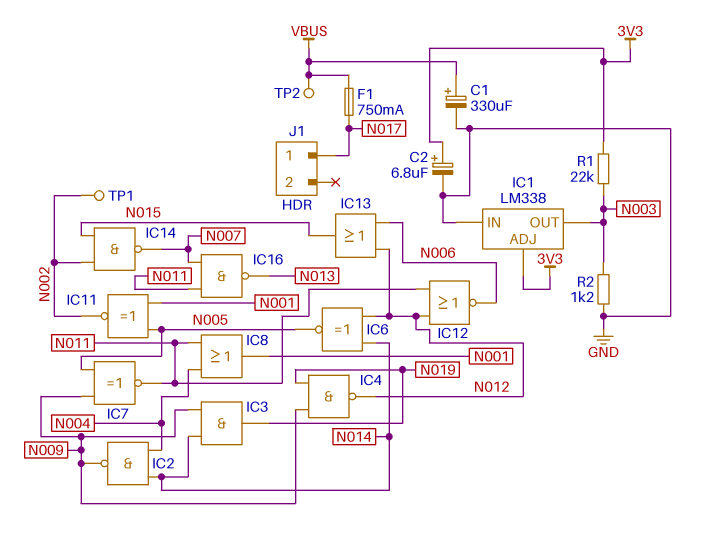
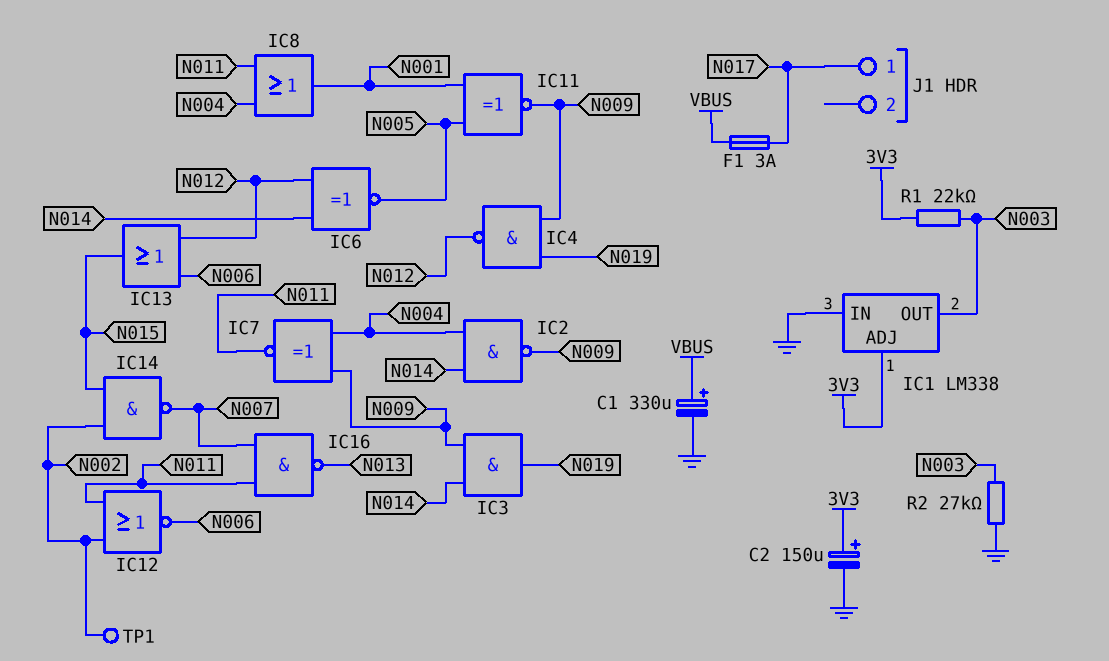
C2: 6.8uF (plus 3V3, minus GND) -> 150uF (plus 3V3, minus GND)
F1: 750mA (N017, VBUS) -> 3A (N017, VBUS)
IC7: XNOR (in N005, in N009, out N011) -> XNOR (in N004, in N009, out N011)
IC11: XNOR (in N001, in N005, out N002) -> XNOR (in N001, in N005, out N009)
IC12: NOR (in N011, in N012, out N006) -> NOR (in N002, in N011, out N006)
R2: 1.2k (GND, N003) -> 27k (GND, N003)
TP2: test point (VBUS) -> none

